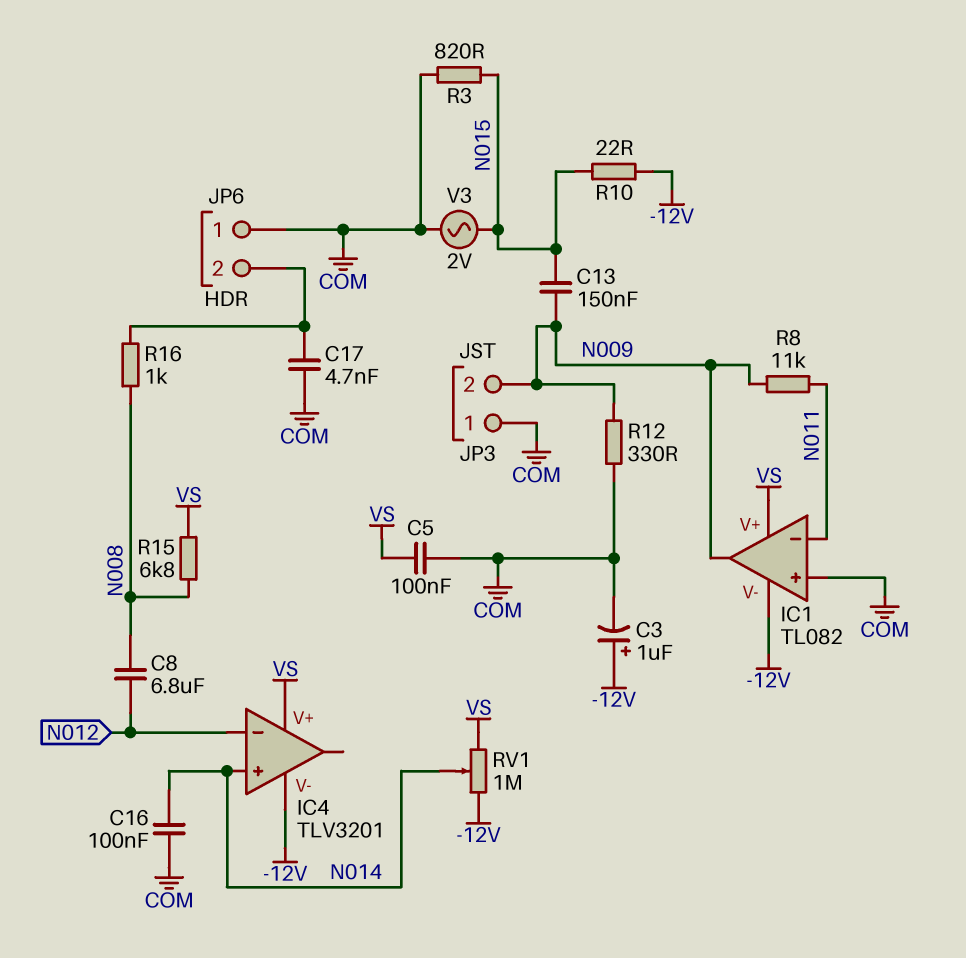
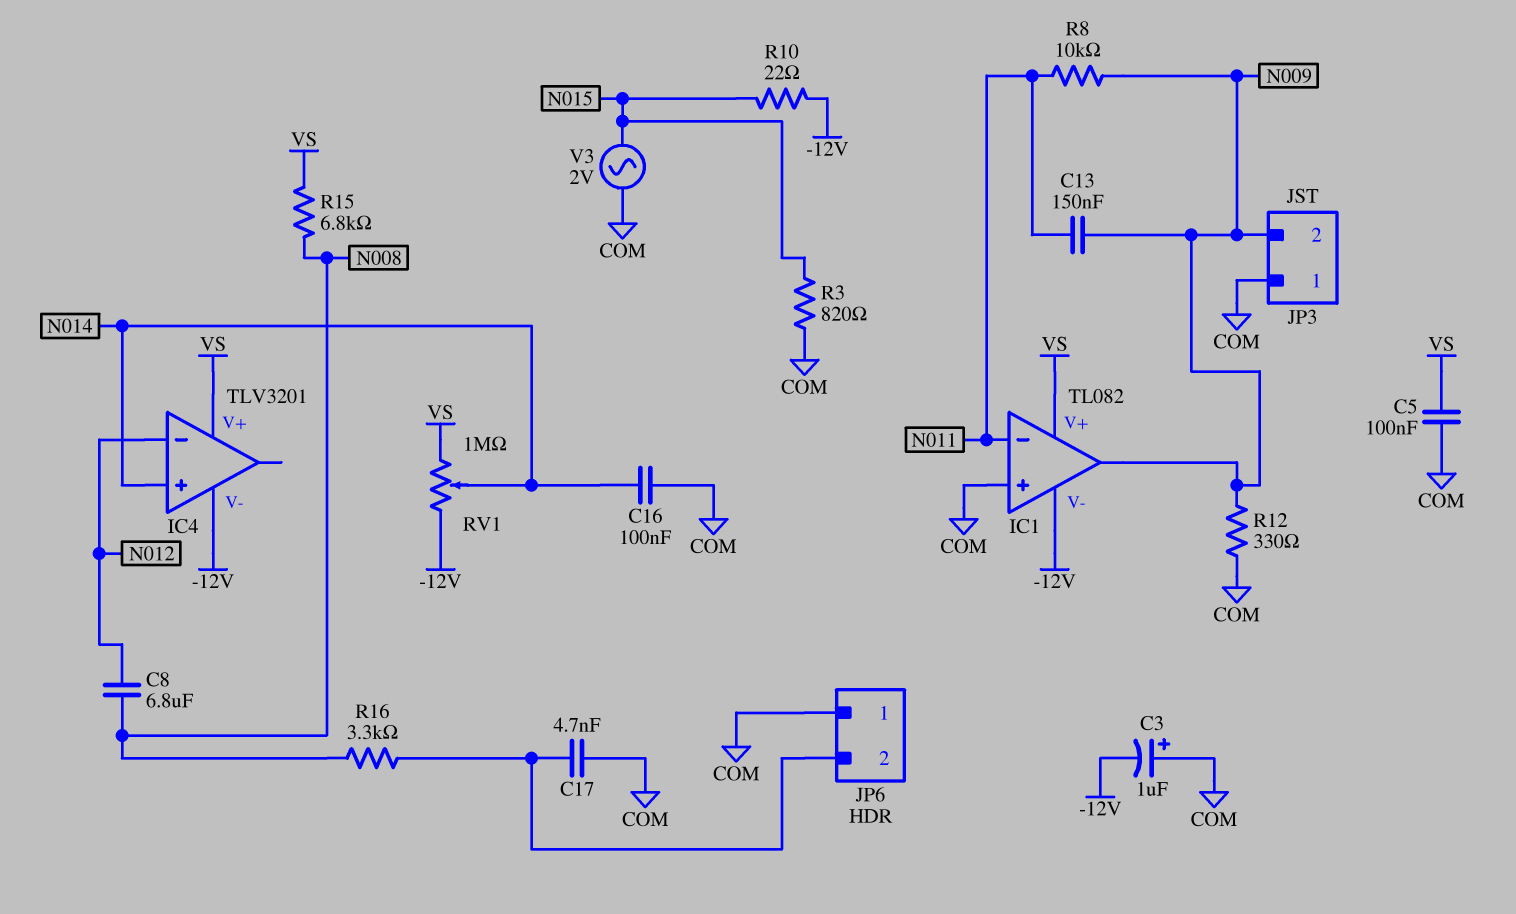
C3: 1uF (plus -12V, minus COM) -> 1uF (plus COM, minus -12V)
C13: 150nF (N009, N015) -> 150nF (N009, N011)
R8: 11k (N009, N011) -> 10k (N009, N011)
R16: 1k (JP6/2, N008) -> 3.3k (JP6/2, N008)

